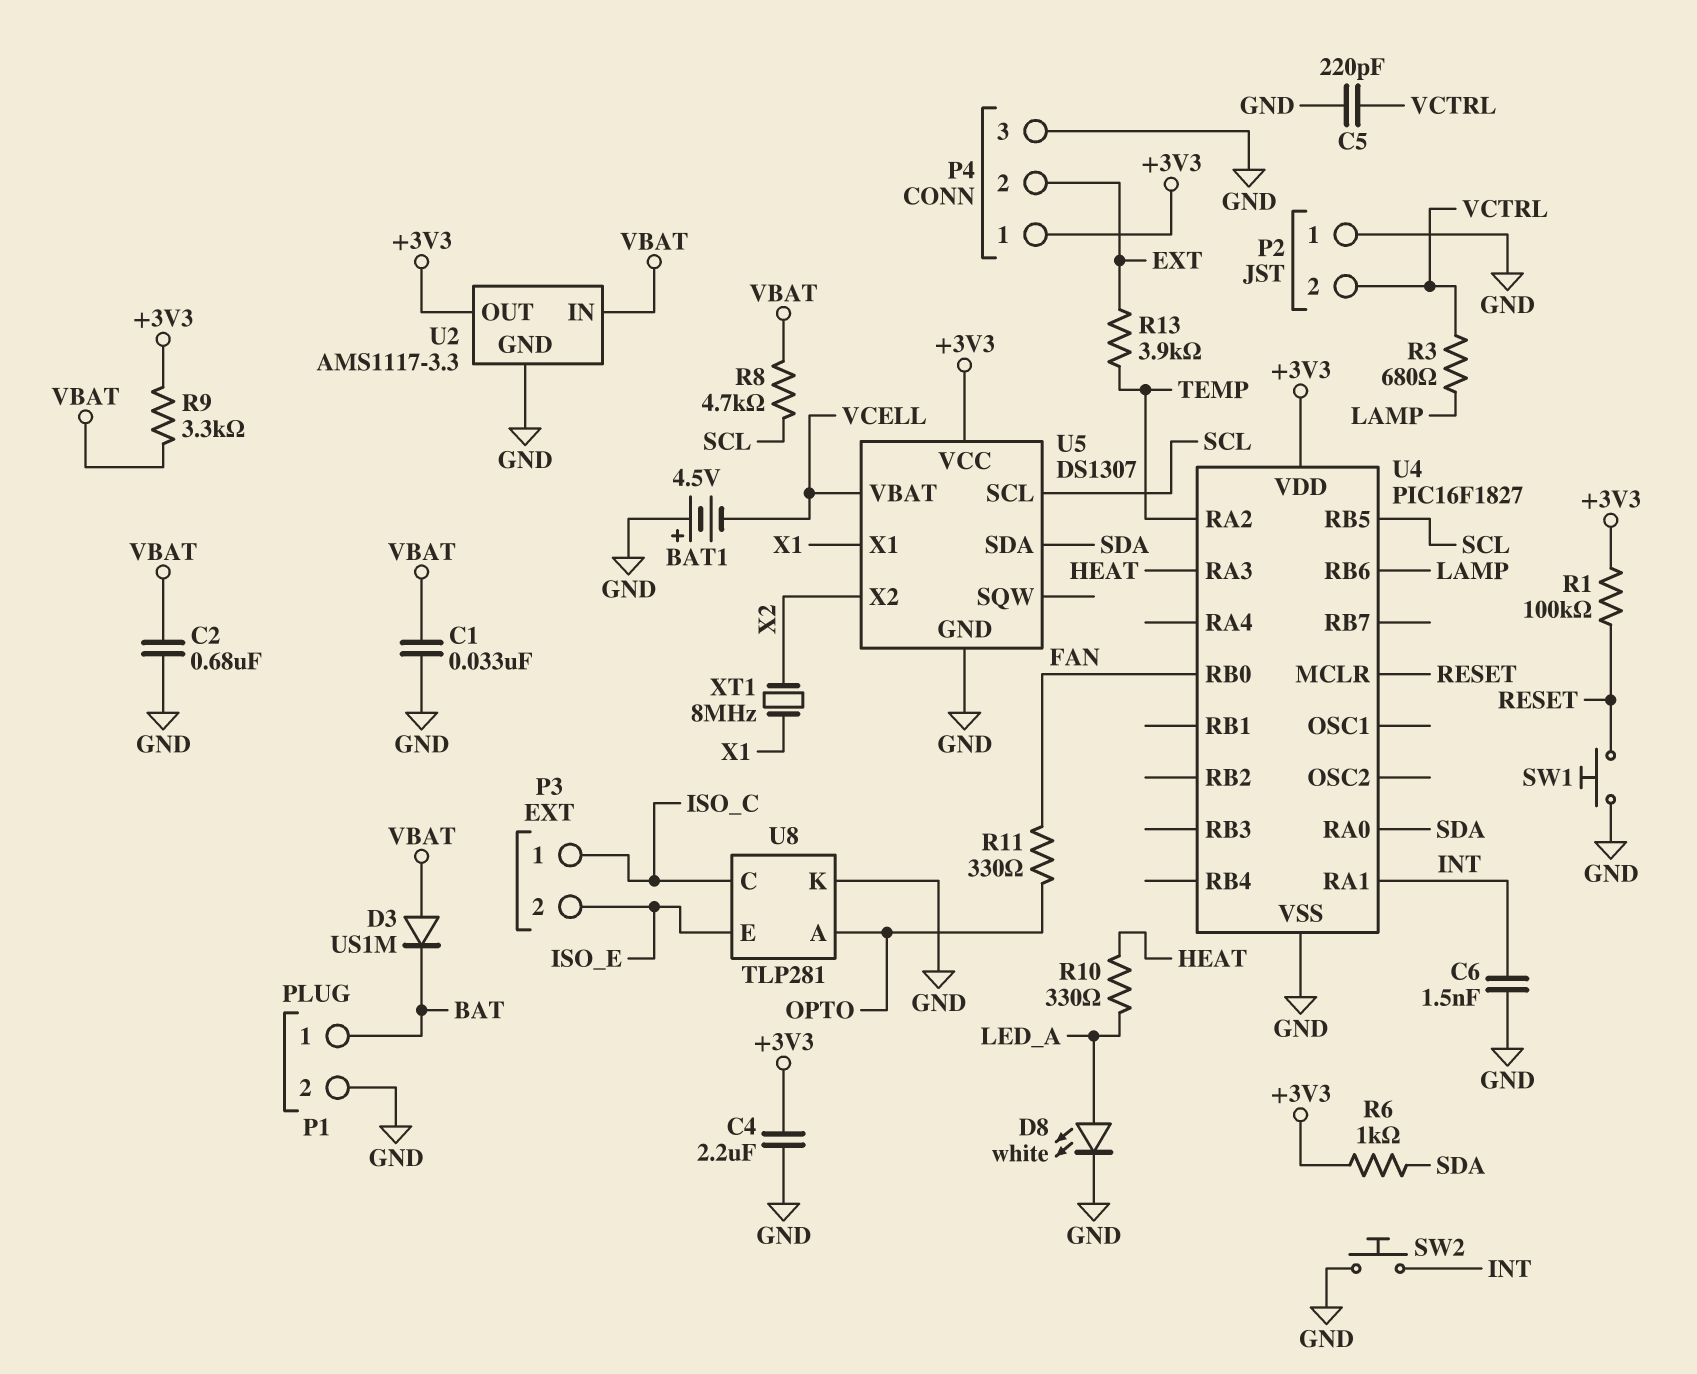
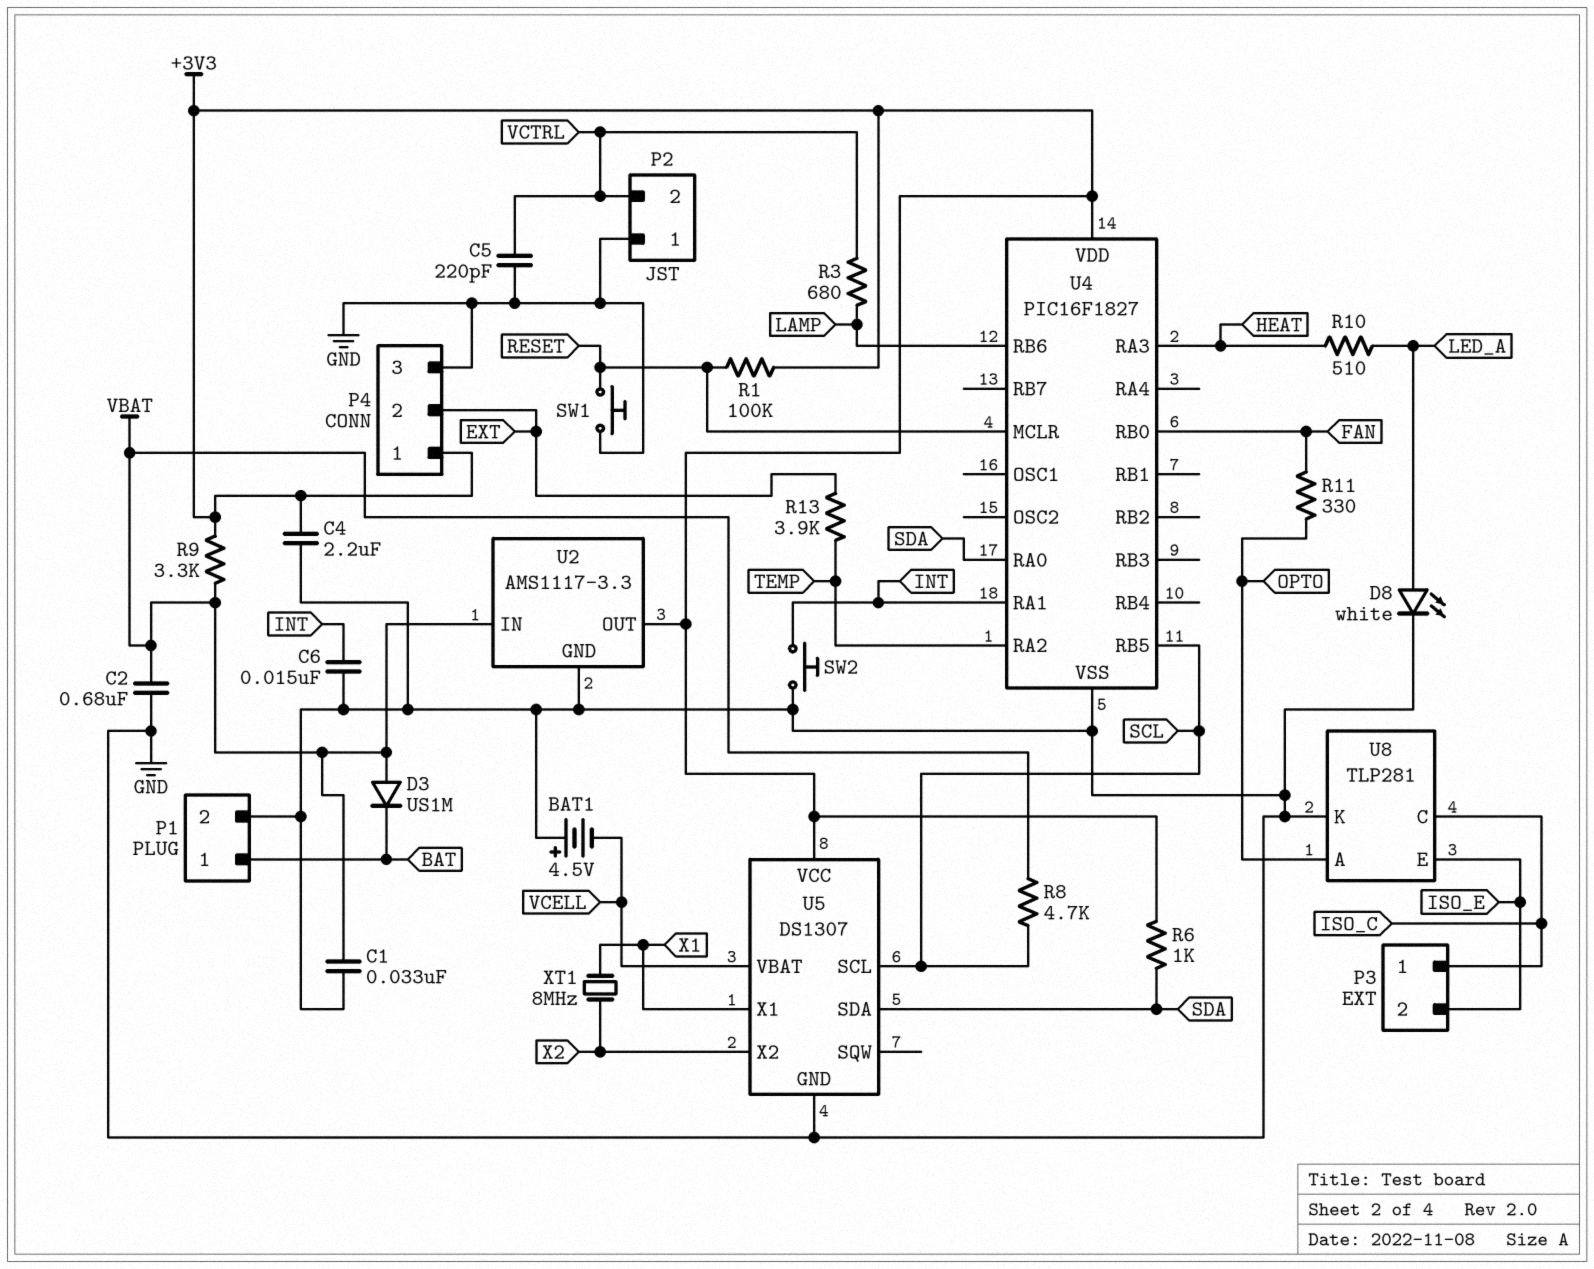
C6: 1.5nF (GND, INT) -> 15nF (GND, INT)
R10: 330 (HEAT, LED_A) -> 510 (HEAT, LED_A)

